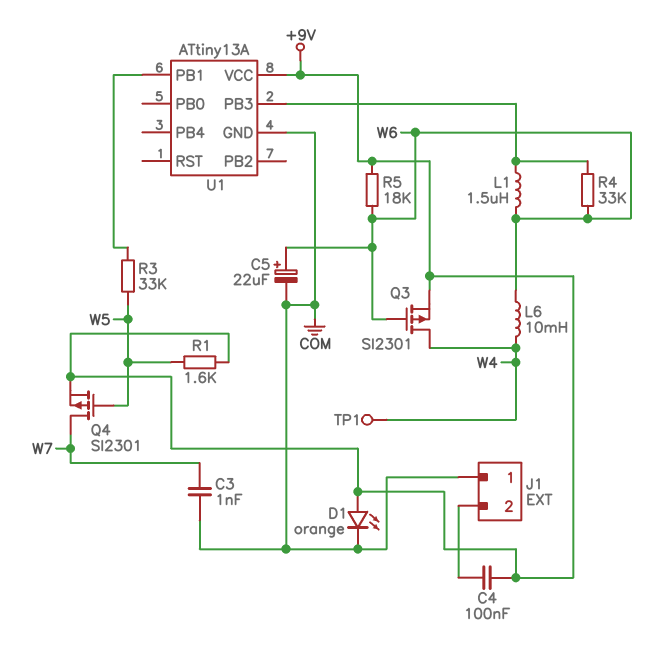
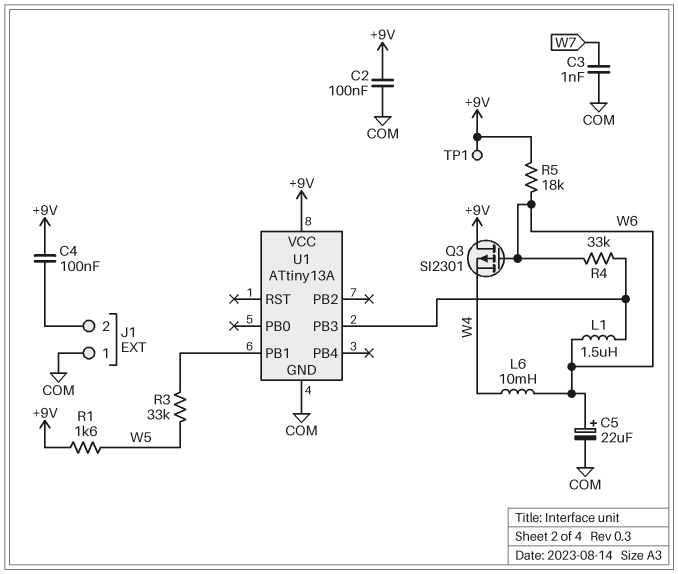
C2: none -> 100nF (+9V, COM)
D1: LED orange (A +9V, K COM) -> none
Q3: PMOS SI2301 (G W6, D W4, S +9V) -> PMOS SI2301 (G W6, D +9V, S W4)
Q4: PMOS SI2301 (G W5, D W7, S +9V) -> none
TP1: test point (W4) -> test point (+9V)

